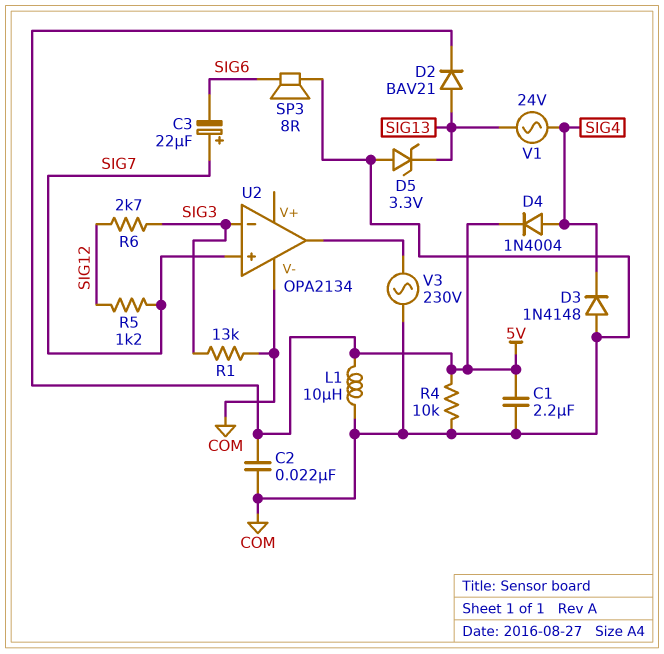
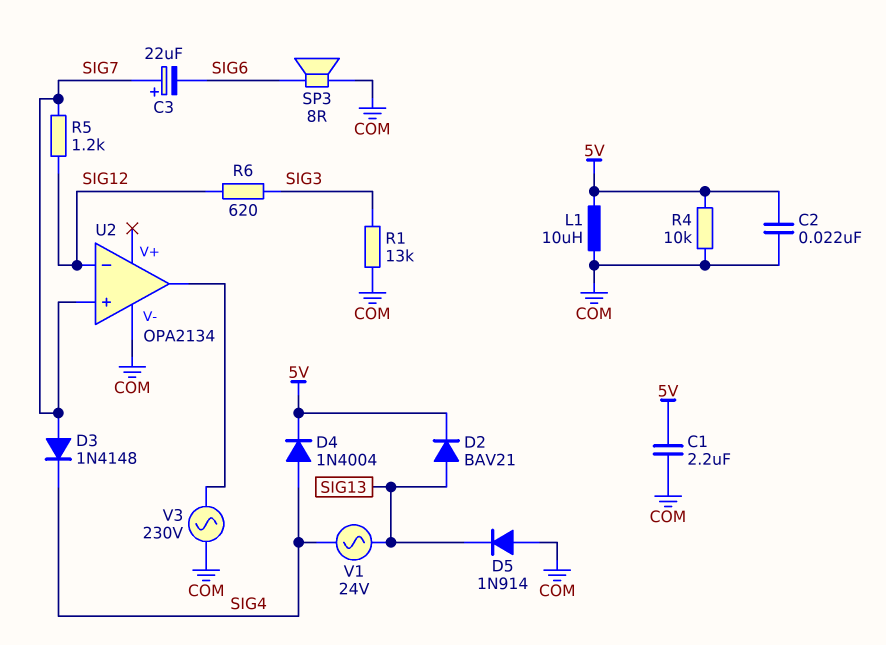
D3: diode 1N4148 (A COM, K SIG4) -> diode 1N4148 (A SIG7, K SIG4)
D5: zener 3.3V (A COM, K SIG13) -> diode 1N914 (A COM, K SIG13)
R6: 2.7k (SIG3, SIG12) -> 620 (SIG3, SIG12)
U2 pin in-: SIG3 -> SIG12

